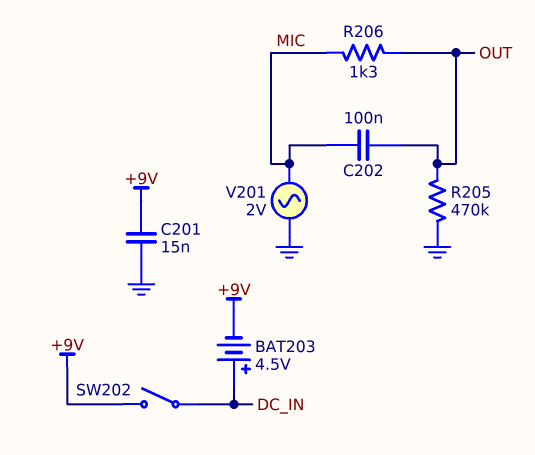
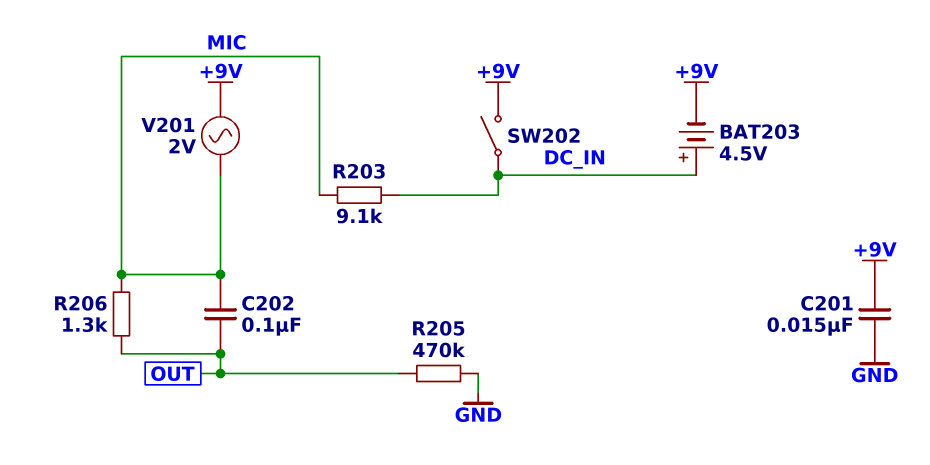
R203: none -> 9.1k (DC_IN, MIC)
V201: AC 2V (GND, MIC) -> AC 2V (+9V, MIC)

